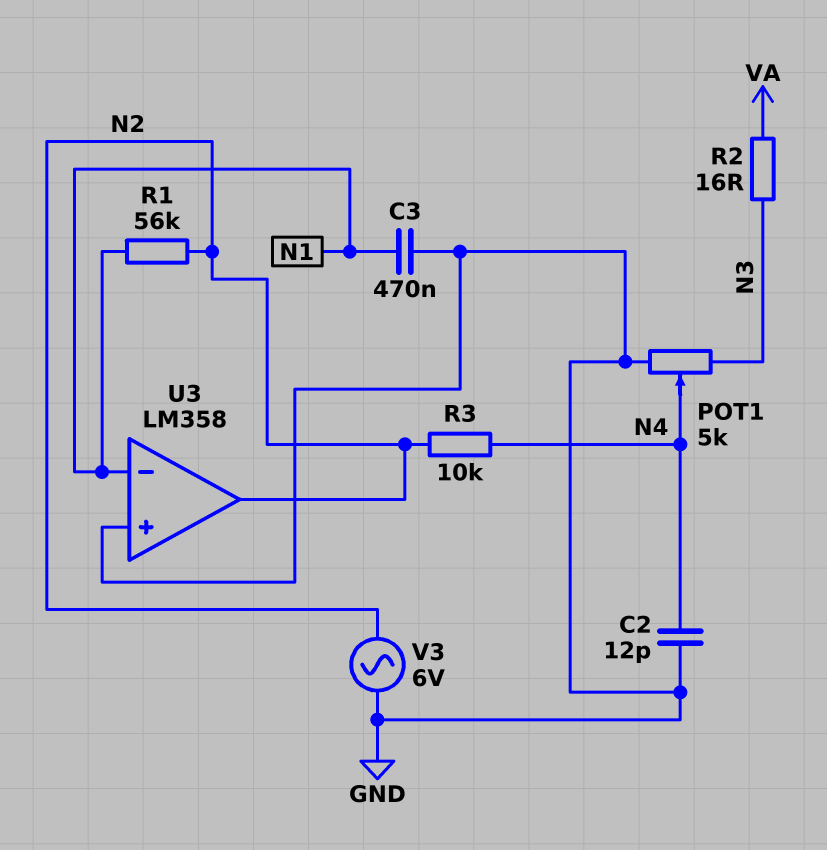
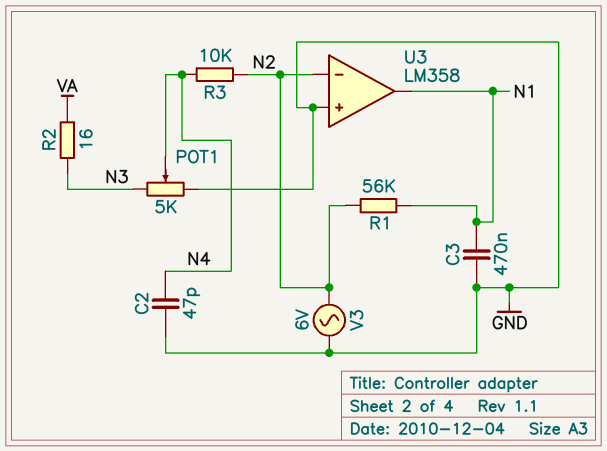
C2: 12pF (GND, N4) -> 47pF (GND, N4)
U3 pin in-: N1 -> N2
U3 pin out: N2 -> N1

